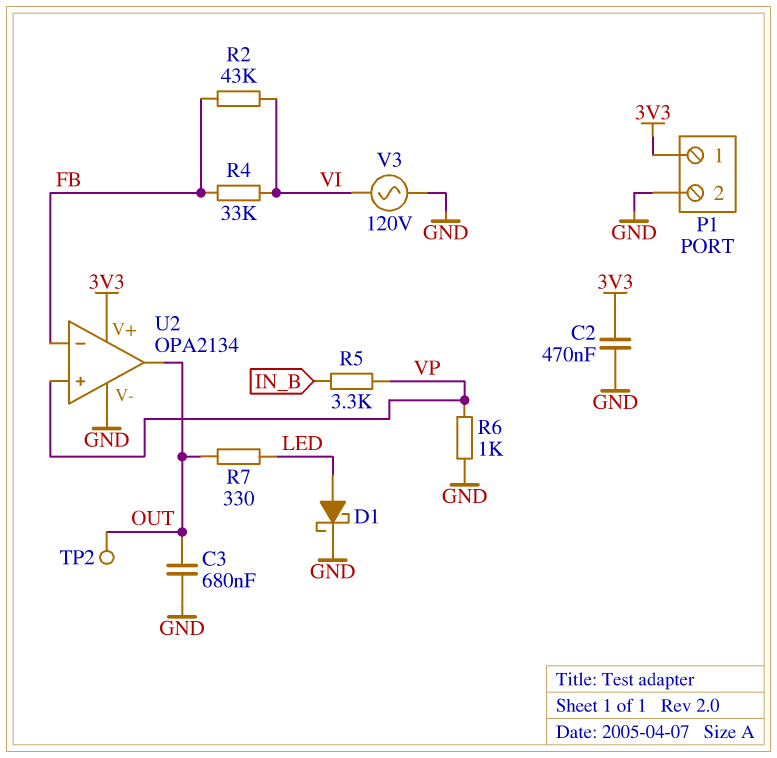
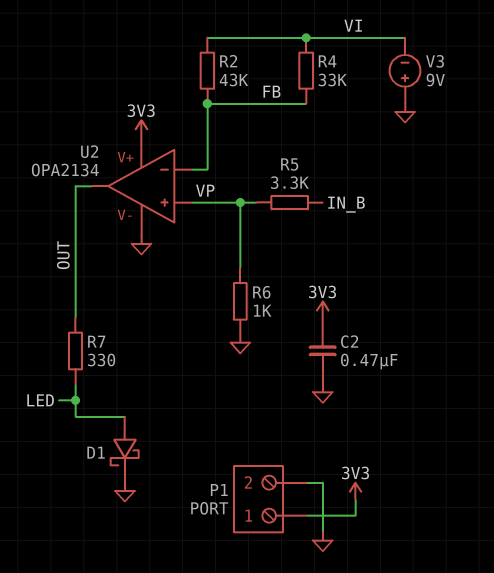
C3: 680nF (GND, OUT) -> none
TP2: test point (OUT) -> none
V3: AC 120V (GND, VI) -> 9V (plus GND, minus VI)

